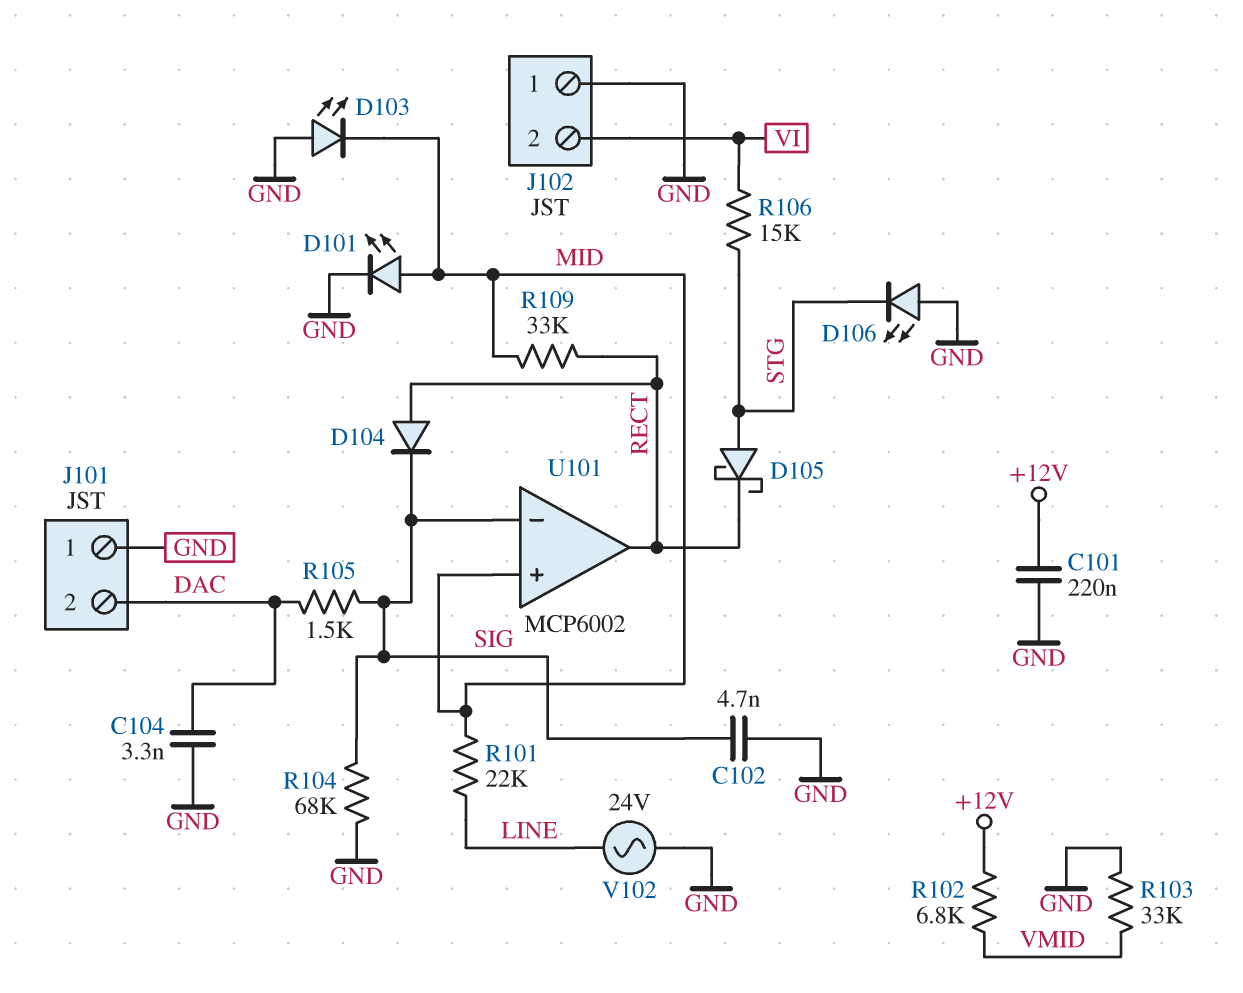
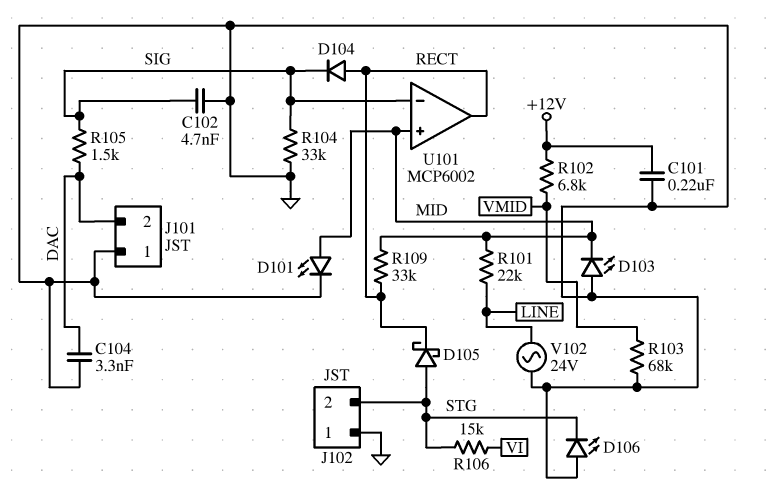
J102 pin 2: VI -> STG
R103: 33k (GND, VMID) -> 68k (GND, VMID)
R104: 68k (GND, SIG) -> 33k (GND, SIG)

